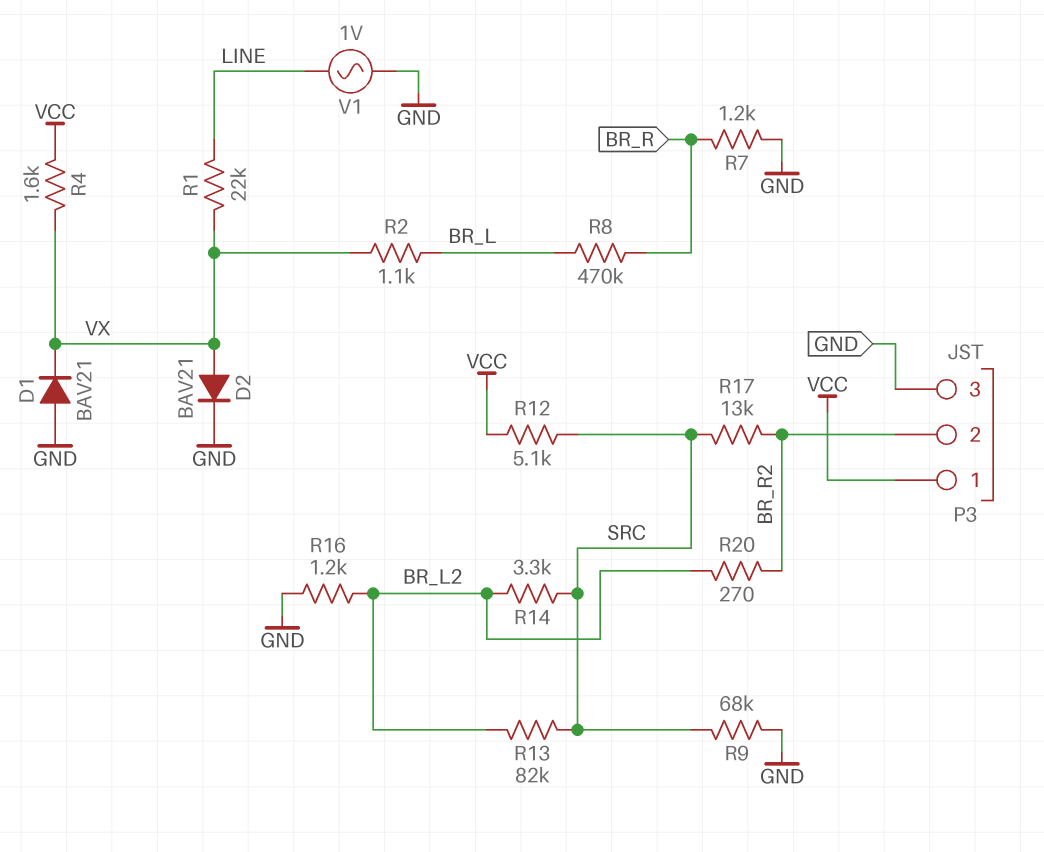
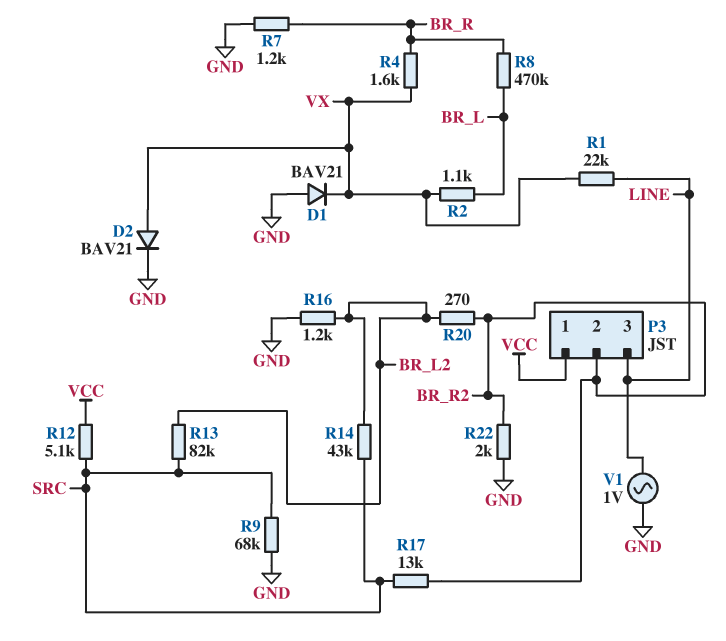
P3 pin 3: GND -> LINE
R4: 1.6k (VCC, VX) -> 1.6k (BR_R, VX)
R14: 3.3k (BR_L2, SRC) -> 43k (BR_L2, SRC)
R22: none -> 2k (BR_R2, GND)

